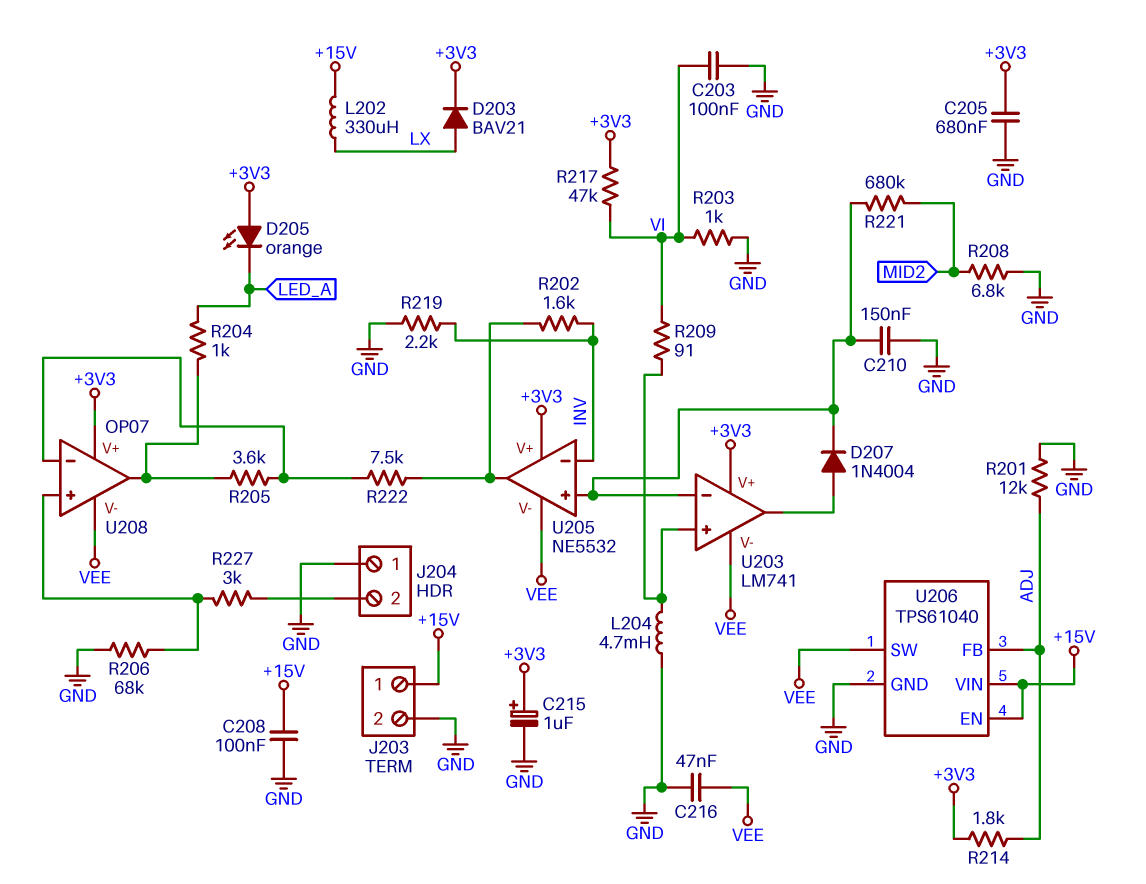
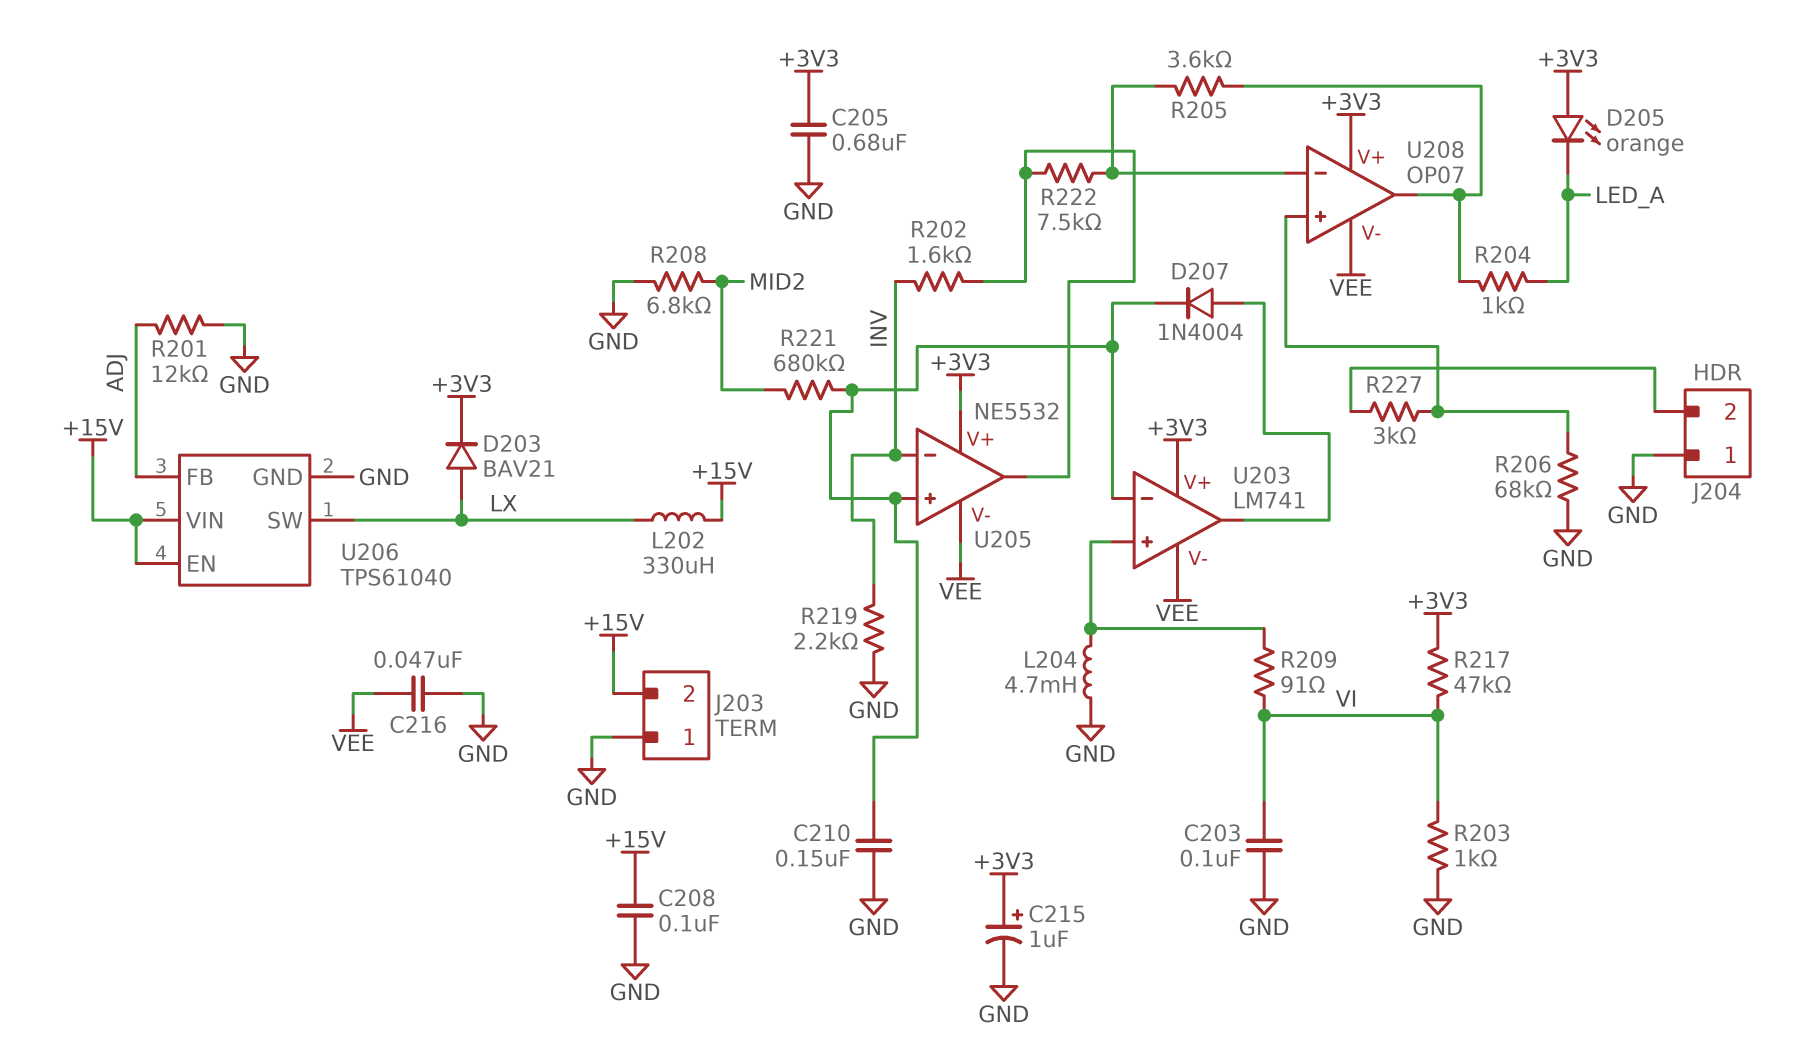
J203 pin 1: +15V -> GND
J203 pin 2: GND -> +15V
R214: 1.8k (+3V3, ADJ) -> none
U206 pin SW: VEE -> LX

